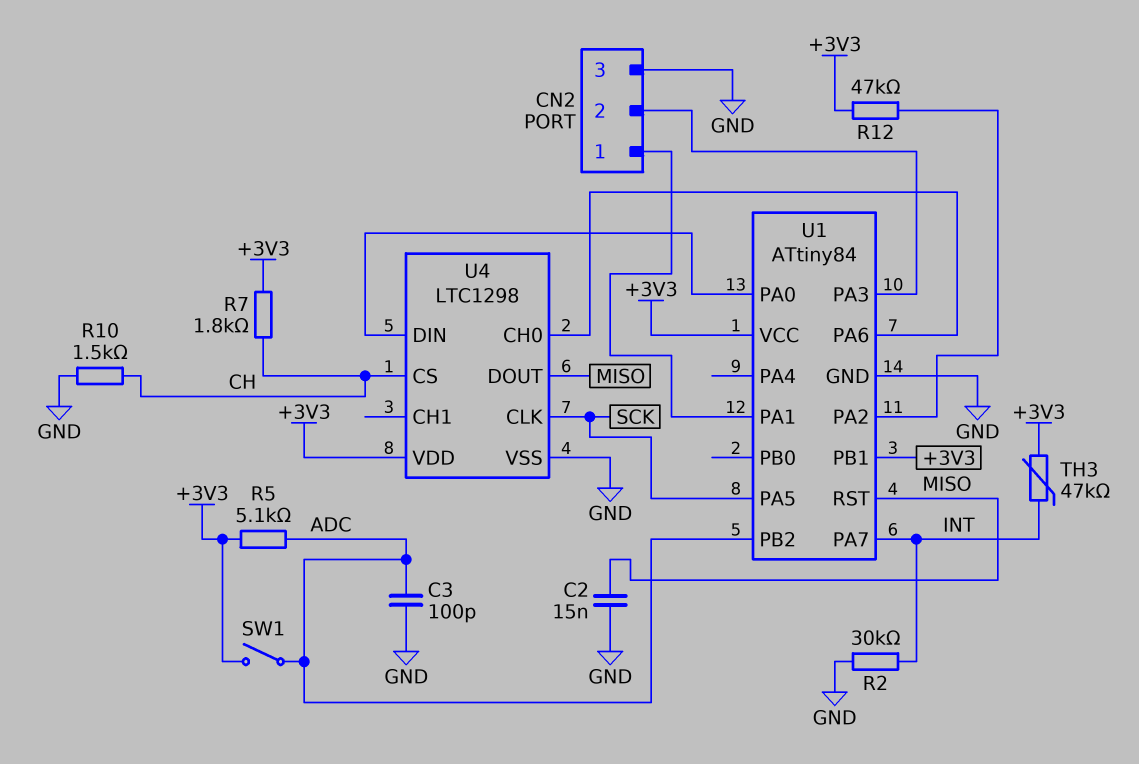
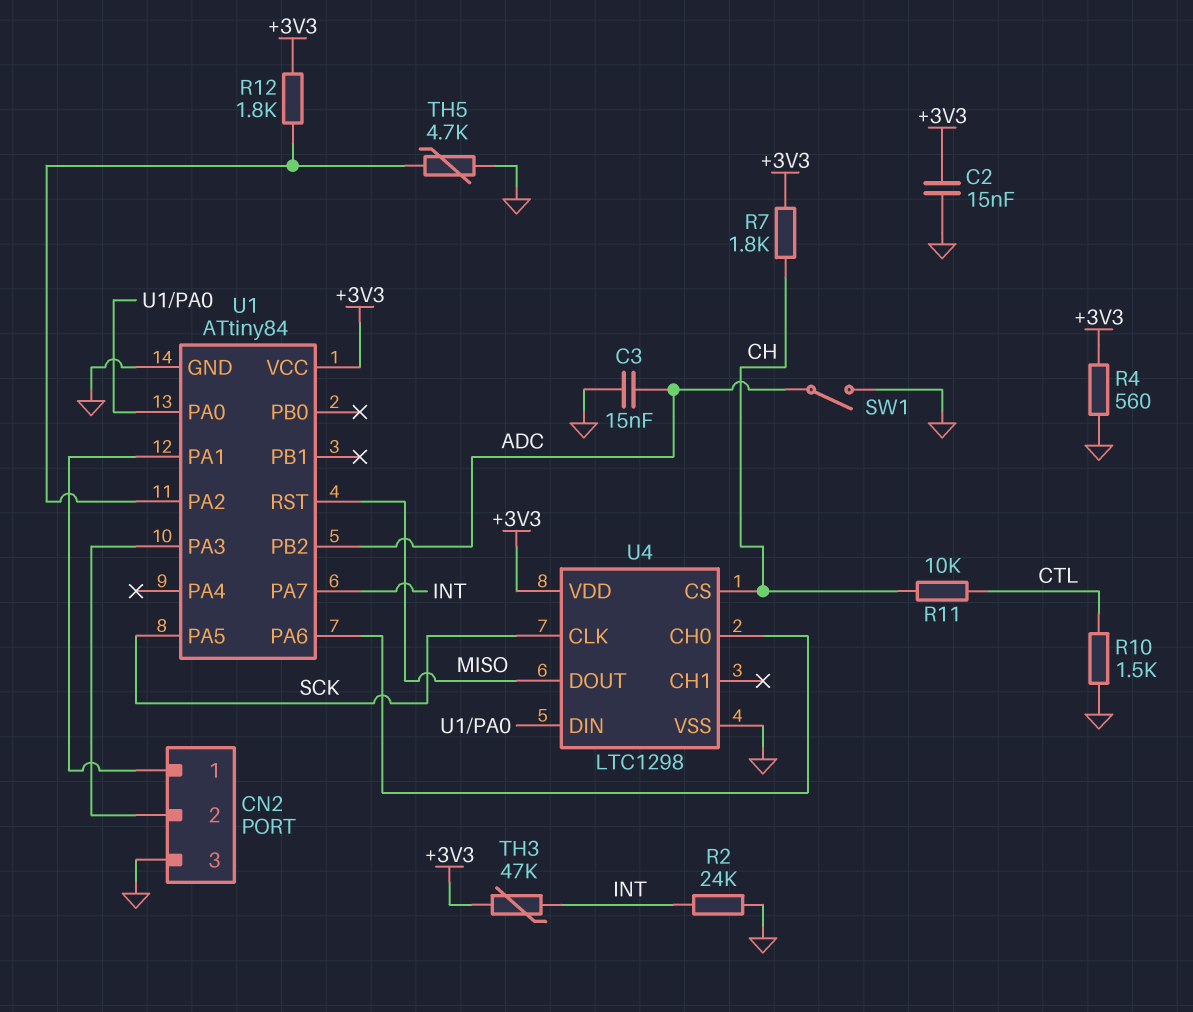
C2: 15nF (GND, MISO) -> 15nF (+3V3, GND)
C3: 100pF (ADC, GND) -> 15nF (ADC, GND)
R2: 30k (GND, INT) -> 24k (GND, INT)
R4: none -> 560 (+3V3, GND)
R5: 5.1k (+3V3, ADC) -> none
R10: 1.5k (CH, GND) -> 1.5k (CTL, GND)
R11: none -> 10k (CH, CTL)
R12: 47k (+3V3, U1/PA2) -> 1.8k (+3V3, U1/PA2)
SW1: switch (+3V3, ADC) -> switch (ADC, GND)
TH5: none -> 4.7k (GND, U1/PA2)
U1 pin PB1: +3V3 -> none

